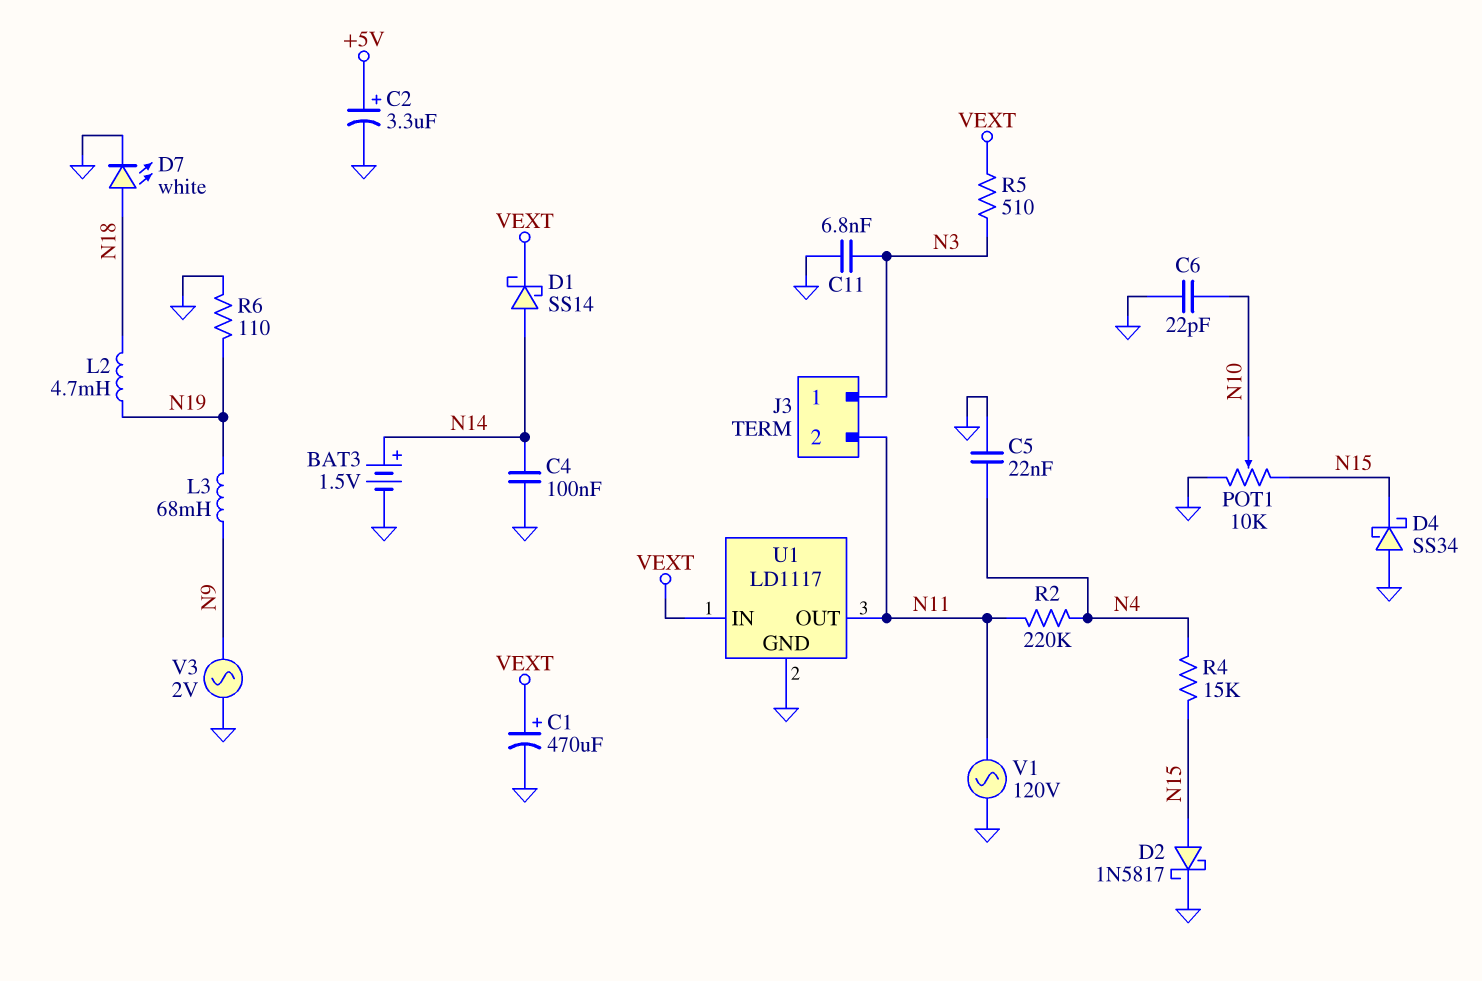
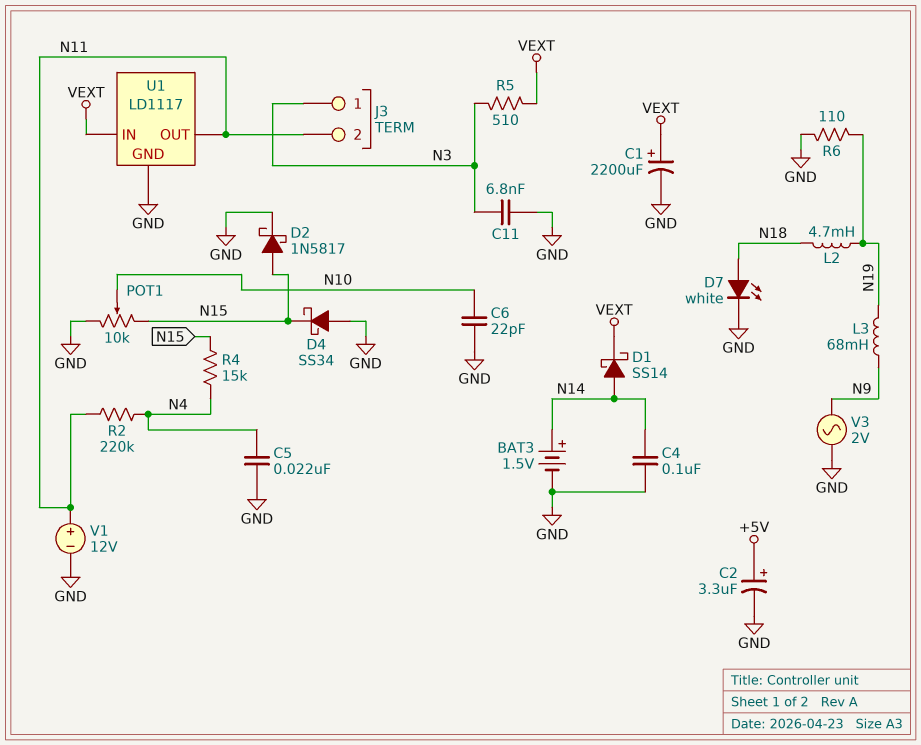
C1: 470uF (plus VEXT, minus GND) -> 2200uF (plus VEXT, minus GND)
V1: AC 120V (GND, N11) -> 12V (plus N11, minus GND)

